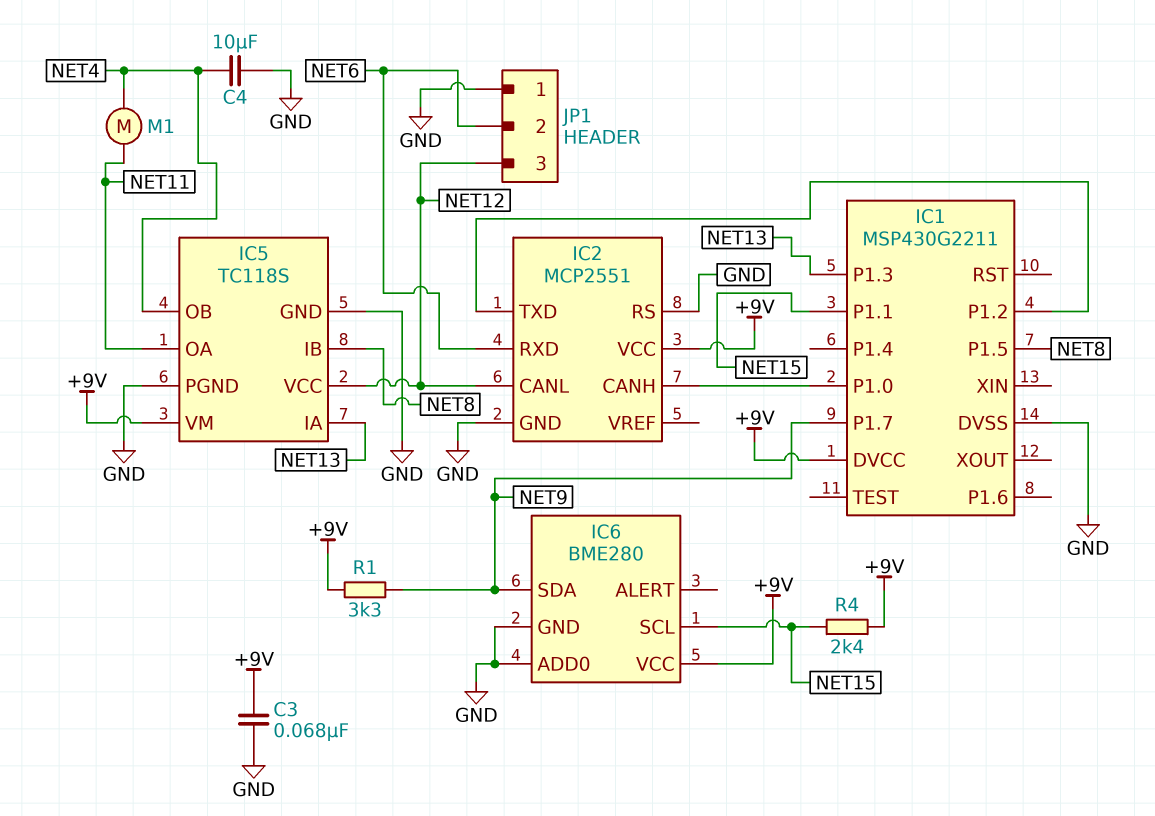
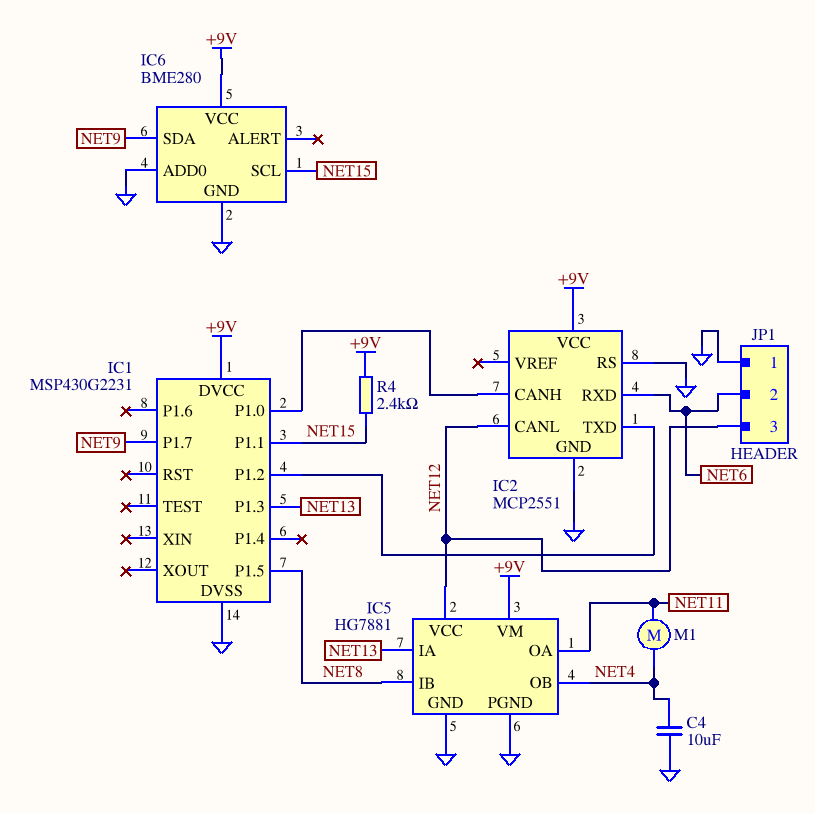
C3: 68nF (+9V, GND) -> none
IC1: MSP430G2211 -> MSP430G2231
IC5: TC118S -> HG7881
R1: 3.3k (+9V, NET9) -> none

